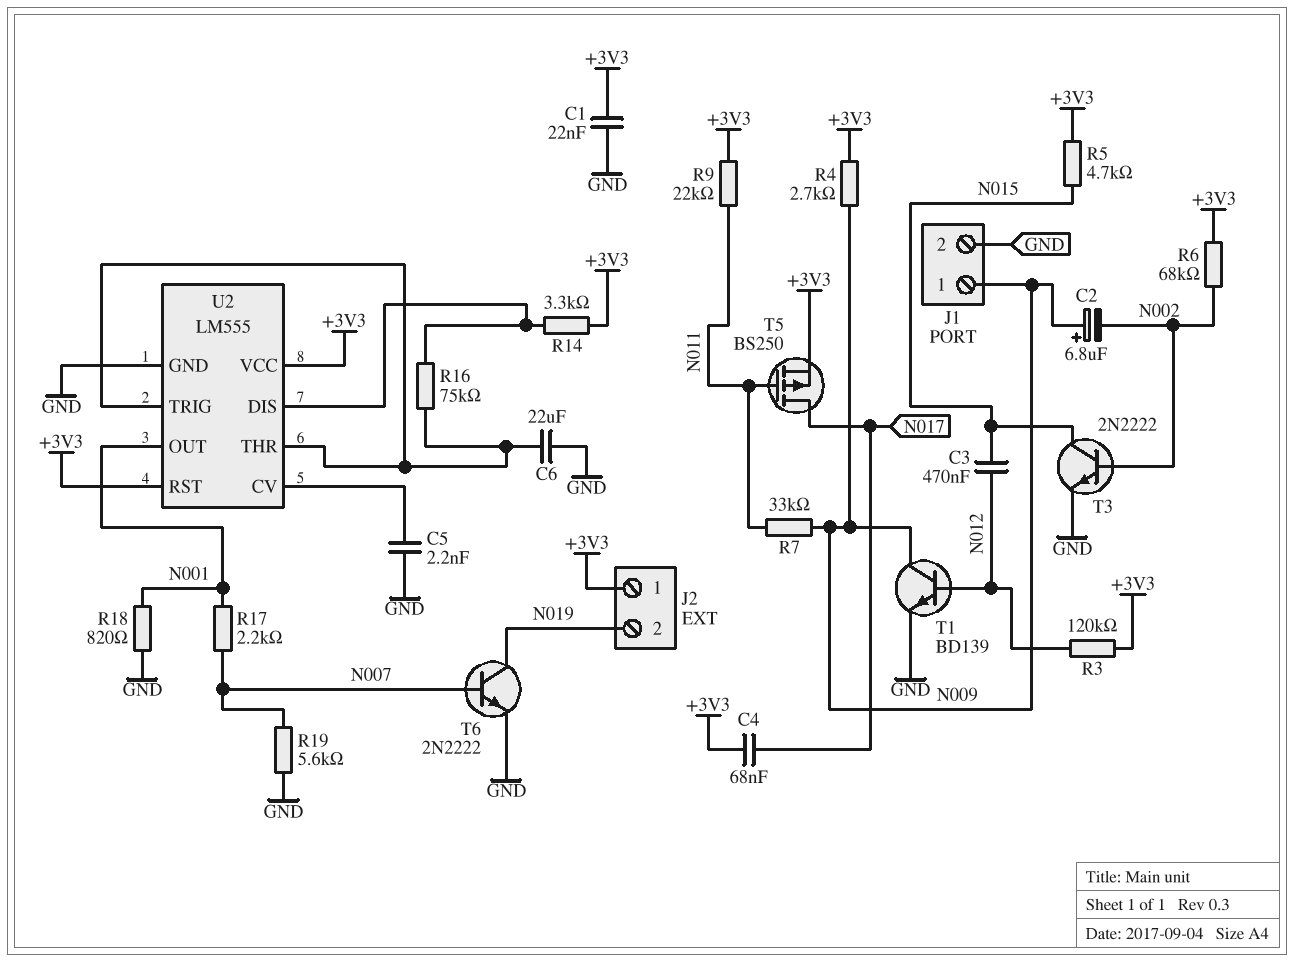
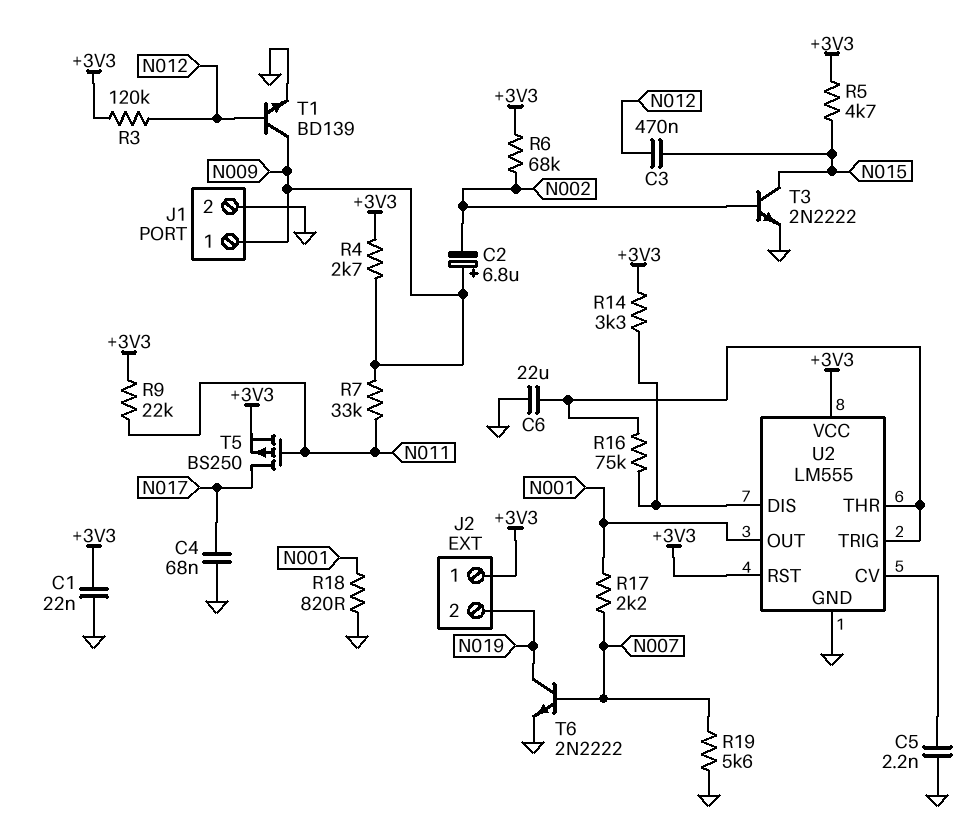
C4: 68nF (+3V3, N017) -> 68nF (GND, N017)

